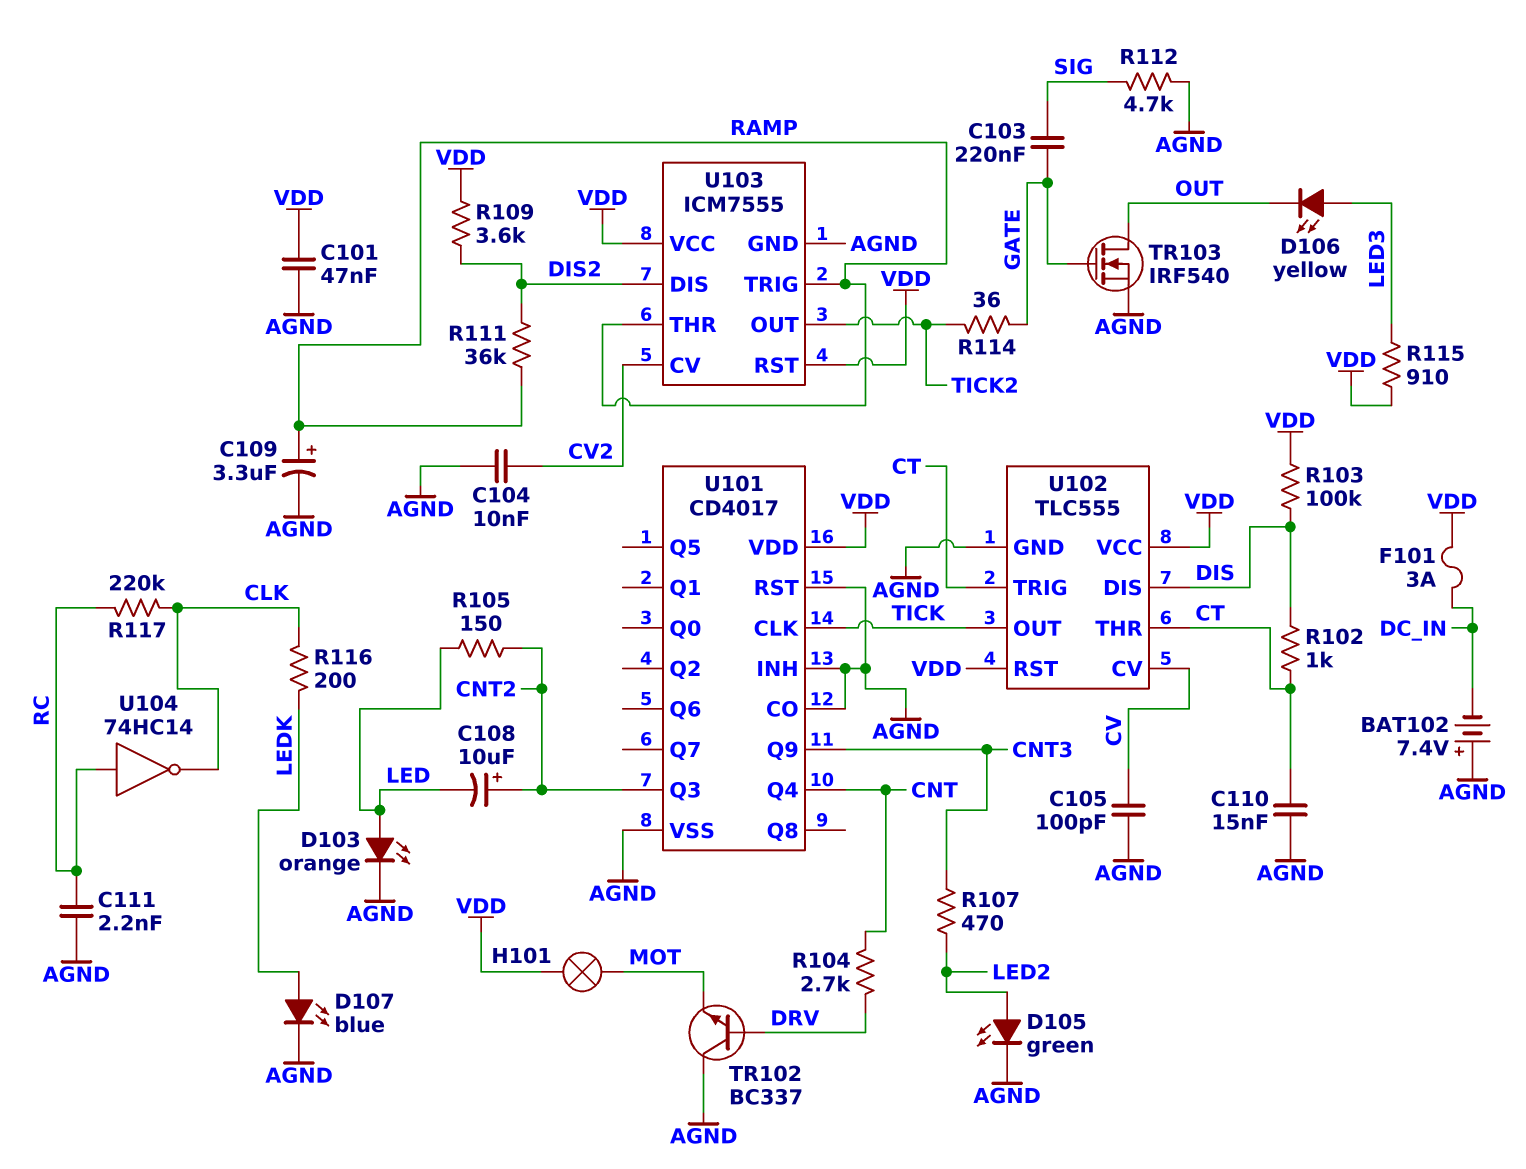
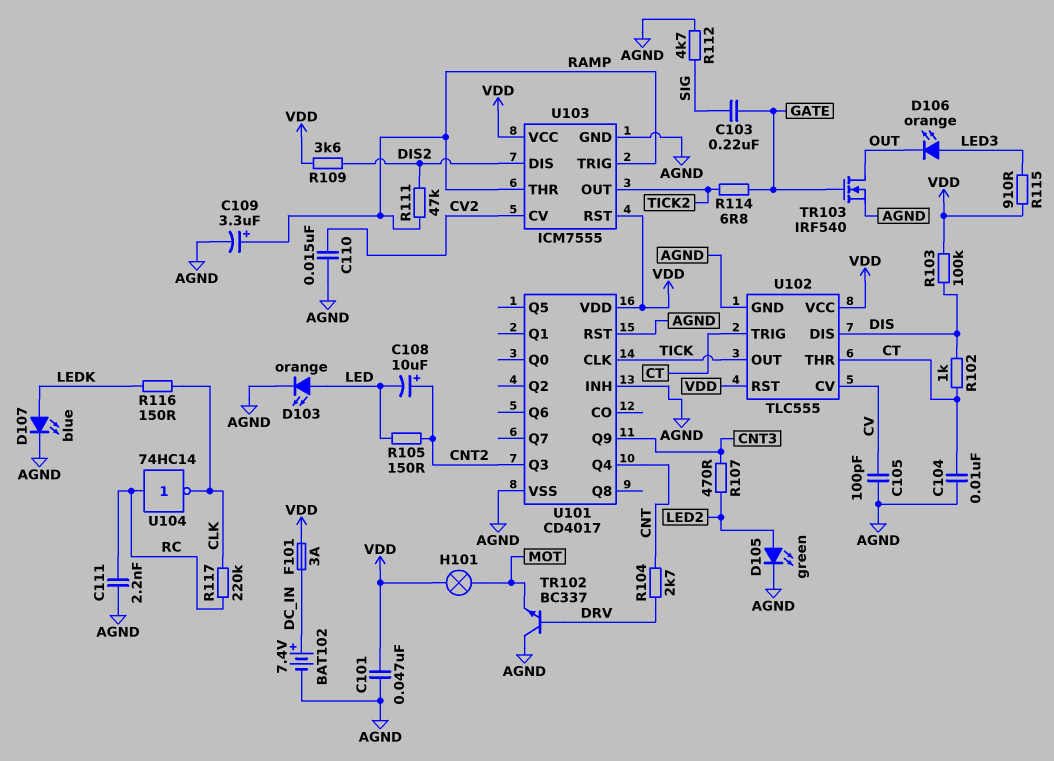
BAT102: 7.4V (plus AGND, minus DC_IN) -> 7.4V (plus DC_IN, minus AGND)
C104: 10nF (AGND, CV2) -> 10nF (AGND, CT)
C110: 15nF (AGND, CT) -> 15nF (AGND, CV2)
D106: LED yellow (A LED3, K OUT) -> LED orange (A LED3, K OUT)
R111: 36k (DIS2, RAMP) -> 47k (DIS2, RAMP)
R114: 36 (GATE, TICK2) -> 6.8 (GATE, TICK2)
R116: 200 (CLK, LEDK) -> 150 (CLK, LEDK)
U101 pin CO: AGND -> none

